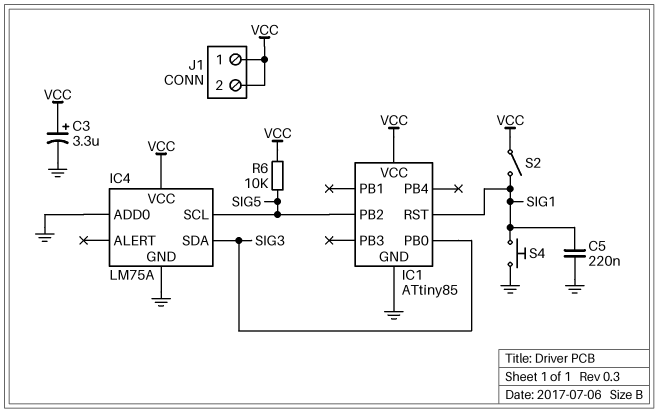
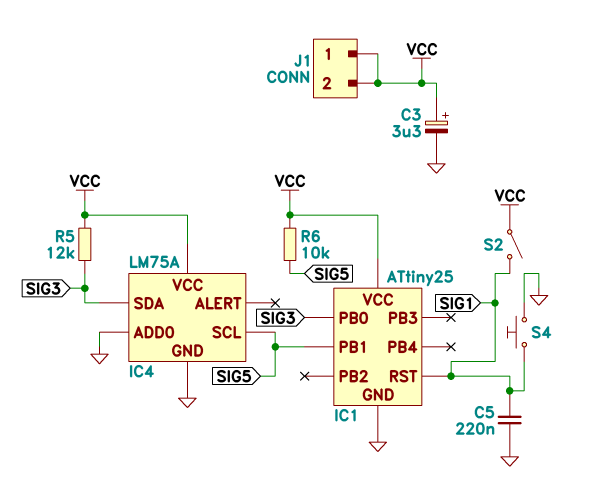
IC1: ATtiny85 -> ATtiny25
IC1 pin PB1: none -> SIG5
IC1 pin PB2: SIG5 -> none
R5: none -> 12k (SIG3, VCC)

